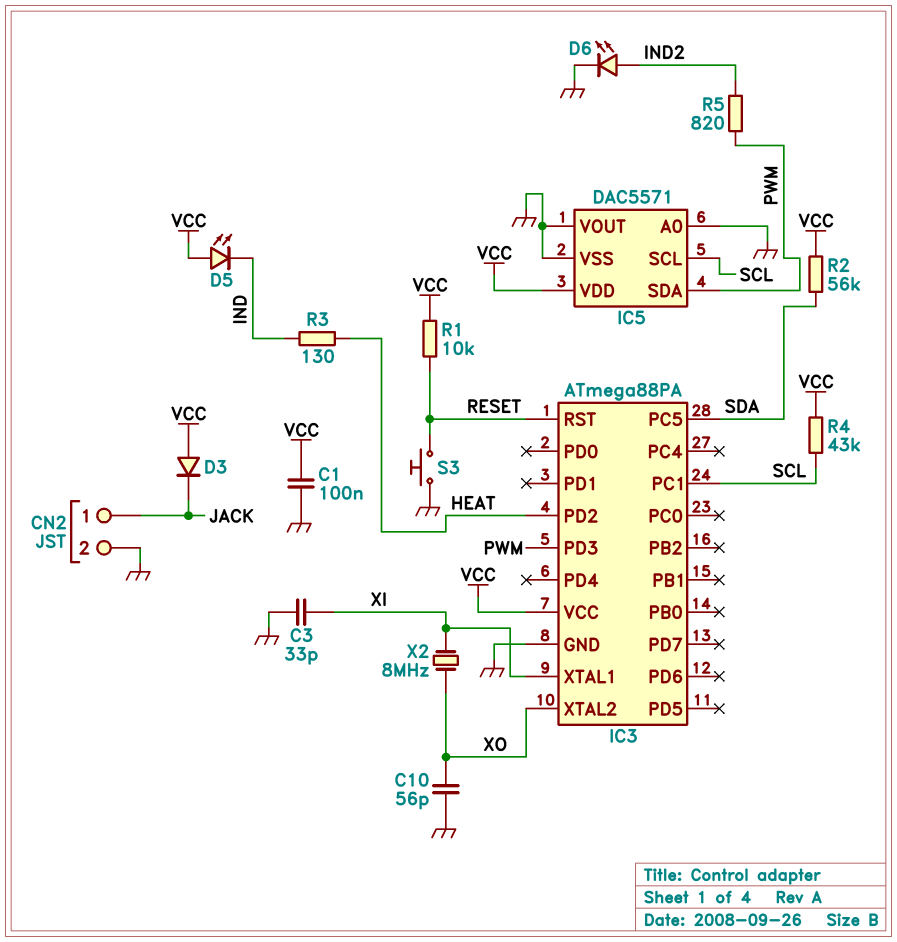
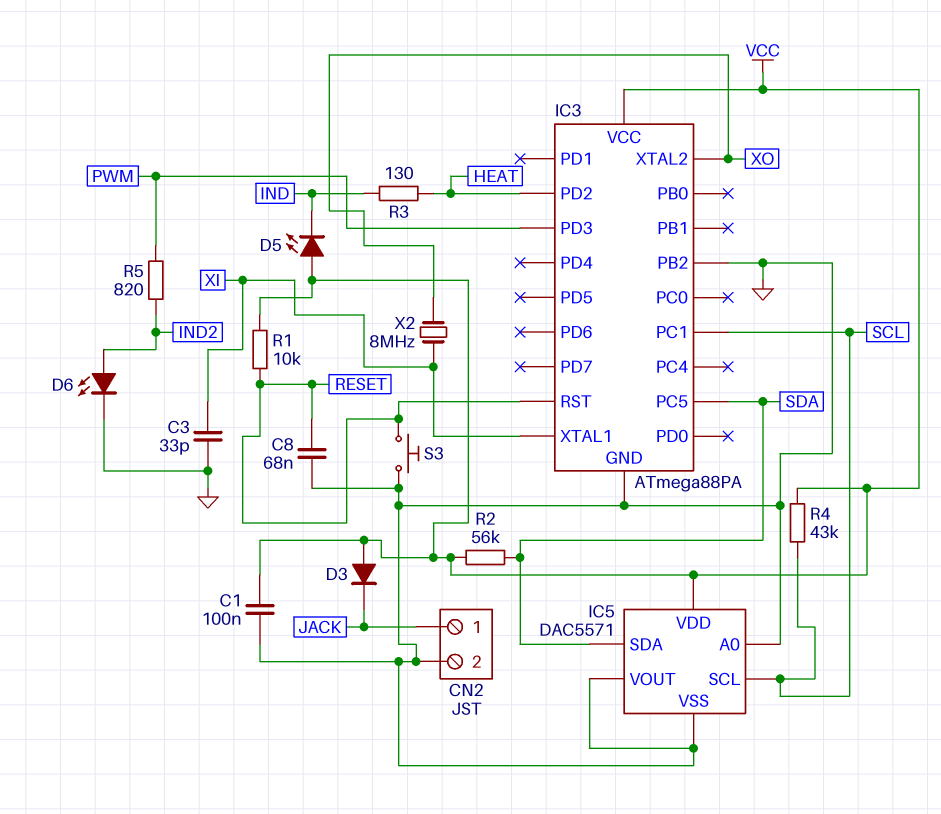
C8: none -> 68nF (GND, RESET)
C10: 56pF (GND, XO) -> none
IC3 pin PB2: none -> GND
IC5 pin SDA: PWM -> SDA

